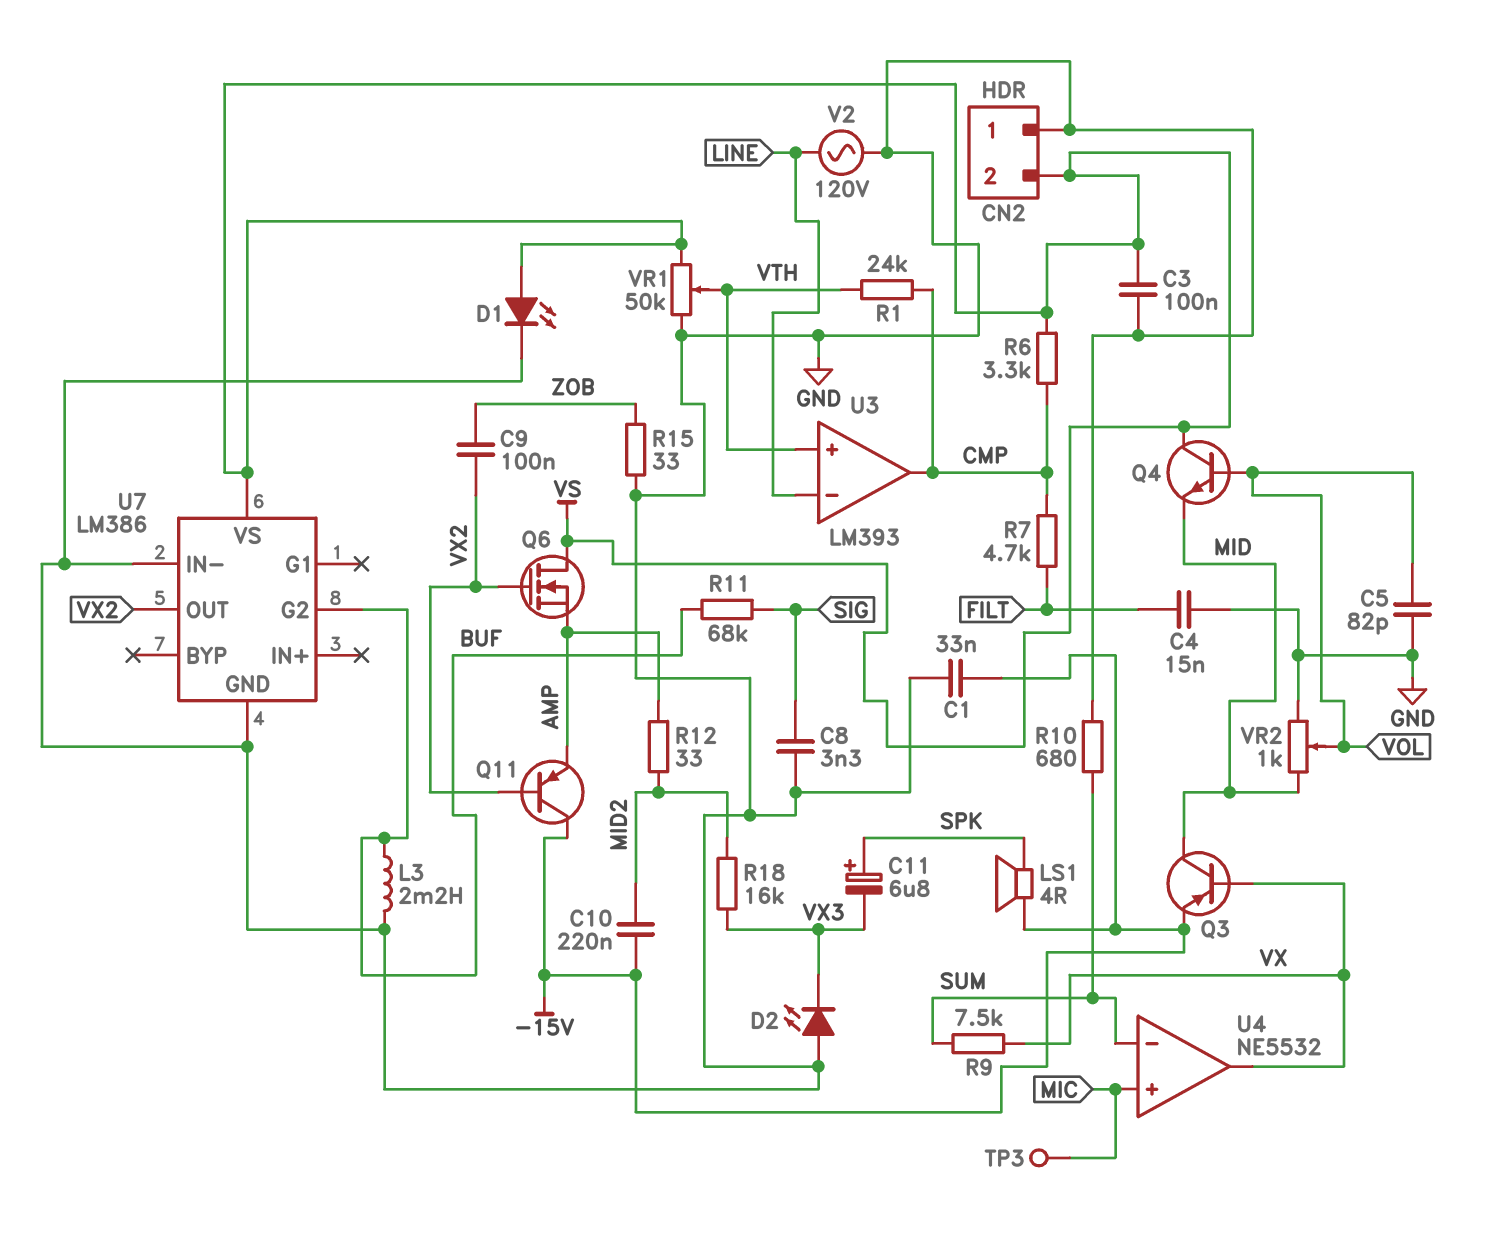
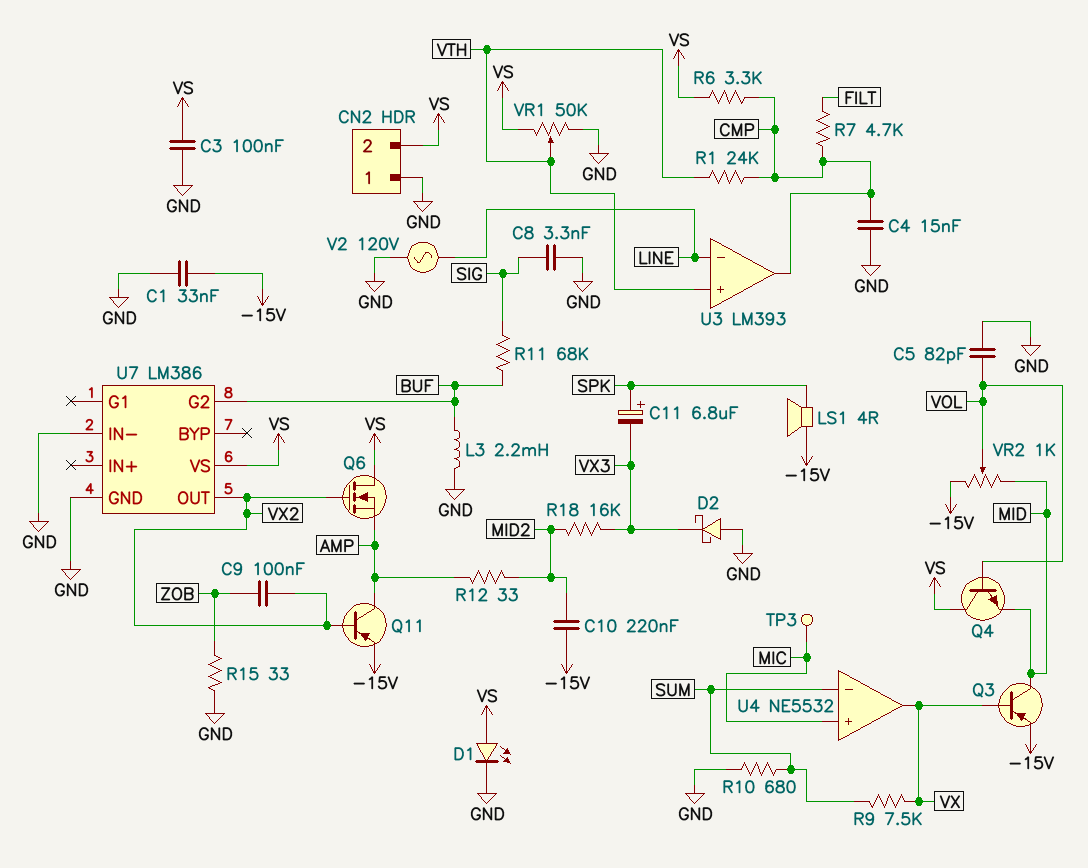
C4: 15nF (FILT, GND) -> 15nF (CMP, GND)
D2: LED (A GND, K VX3) -> schottky (A GND, K VX3)
Q11: PNP (B VX2, C -15V, E AMP) -> PNP (B VX2, C AMP, E -15V)
VR2: 1k (GND, MID, wiper VOL) -> 1k (-15V, MID, wiper VOL)

